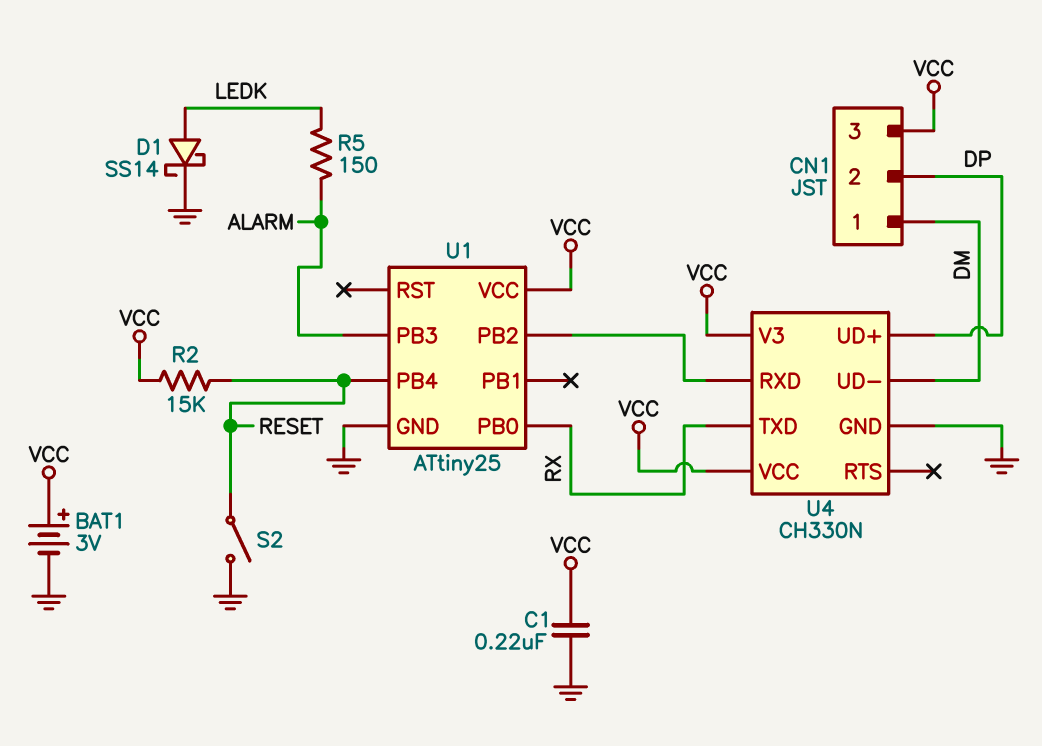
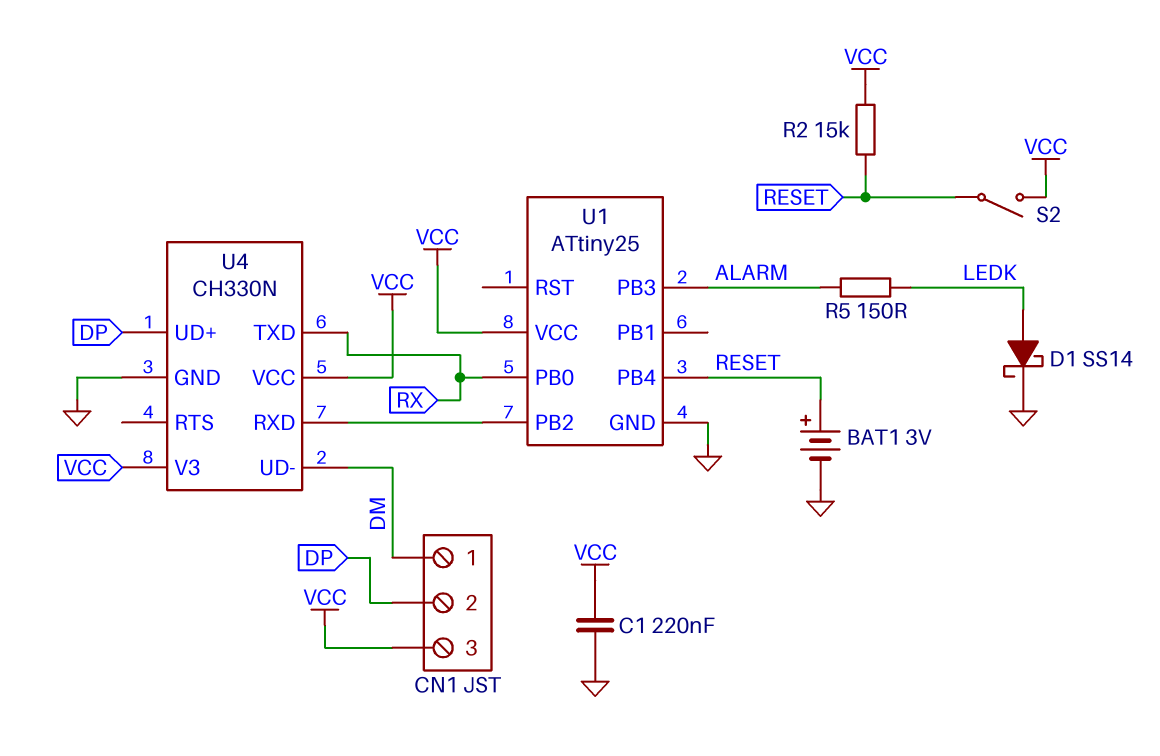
BAT1: 3V (plus VCC, minus GND) -> 3V (plus RESET, minus GND)
S2: switch (GND, RESET) -> switch (RESET, VCC)

